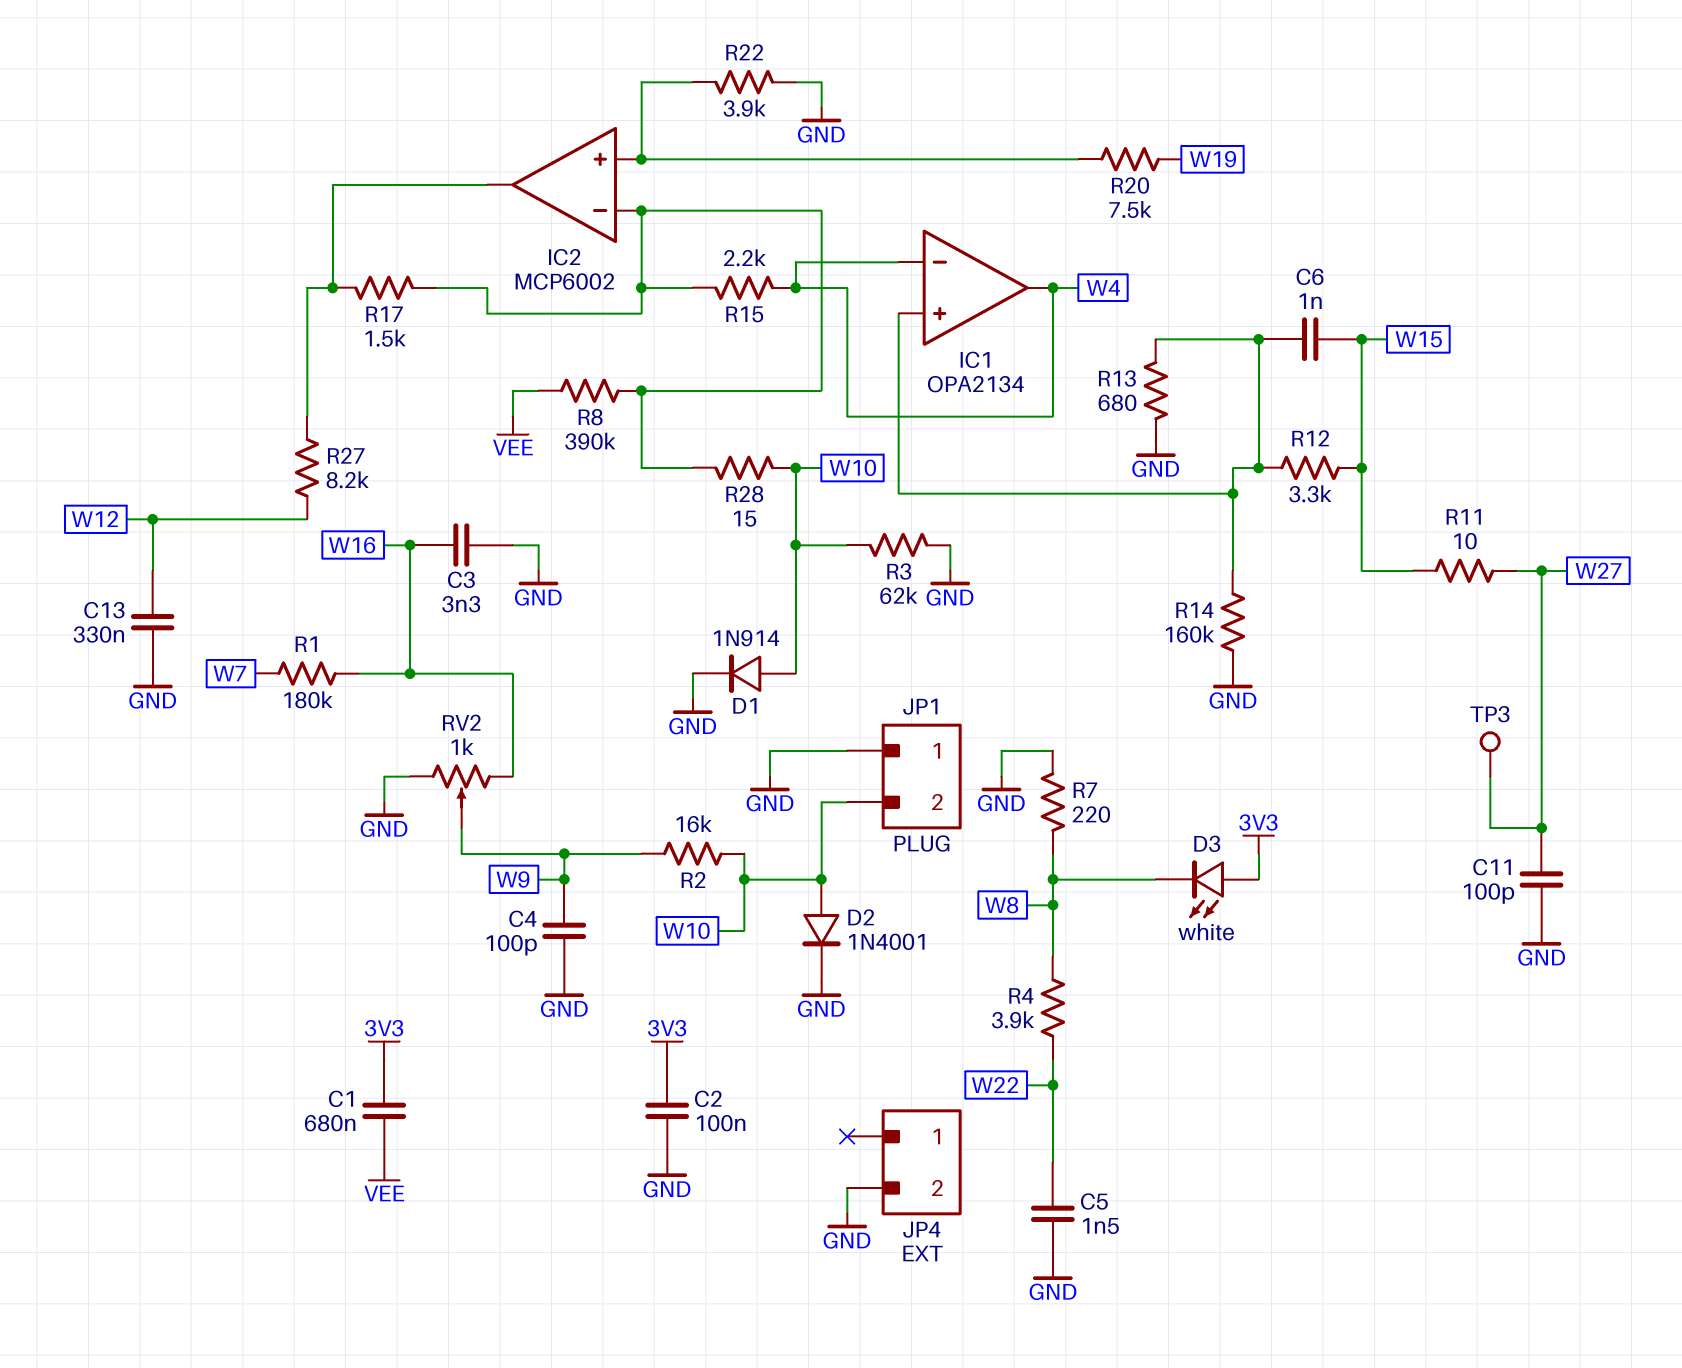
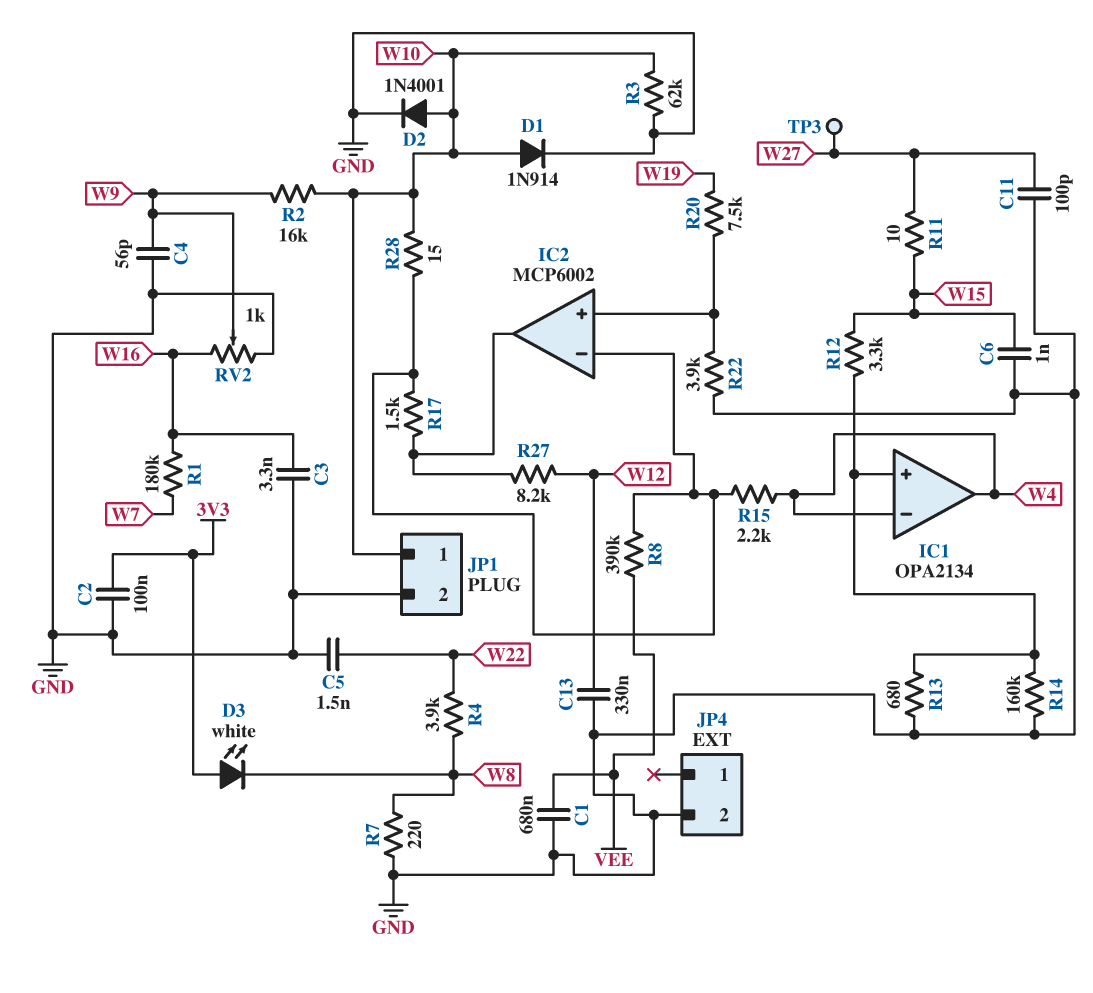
C1: 680nF (3V3, VEE) -> 680nF (GND, VEE)
C4: 100pF (GND, W9) -> 56pF (GND, W9)
C6: 1nF (IC1/in+, W15) -> 1nF (GND, W15)
JP1 pin 1: GND -> W10
JP1 pin 2: W10 -> GND

